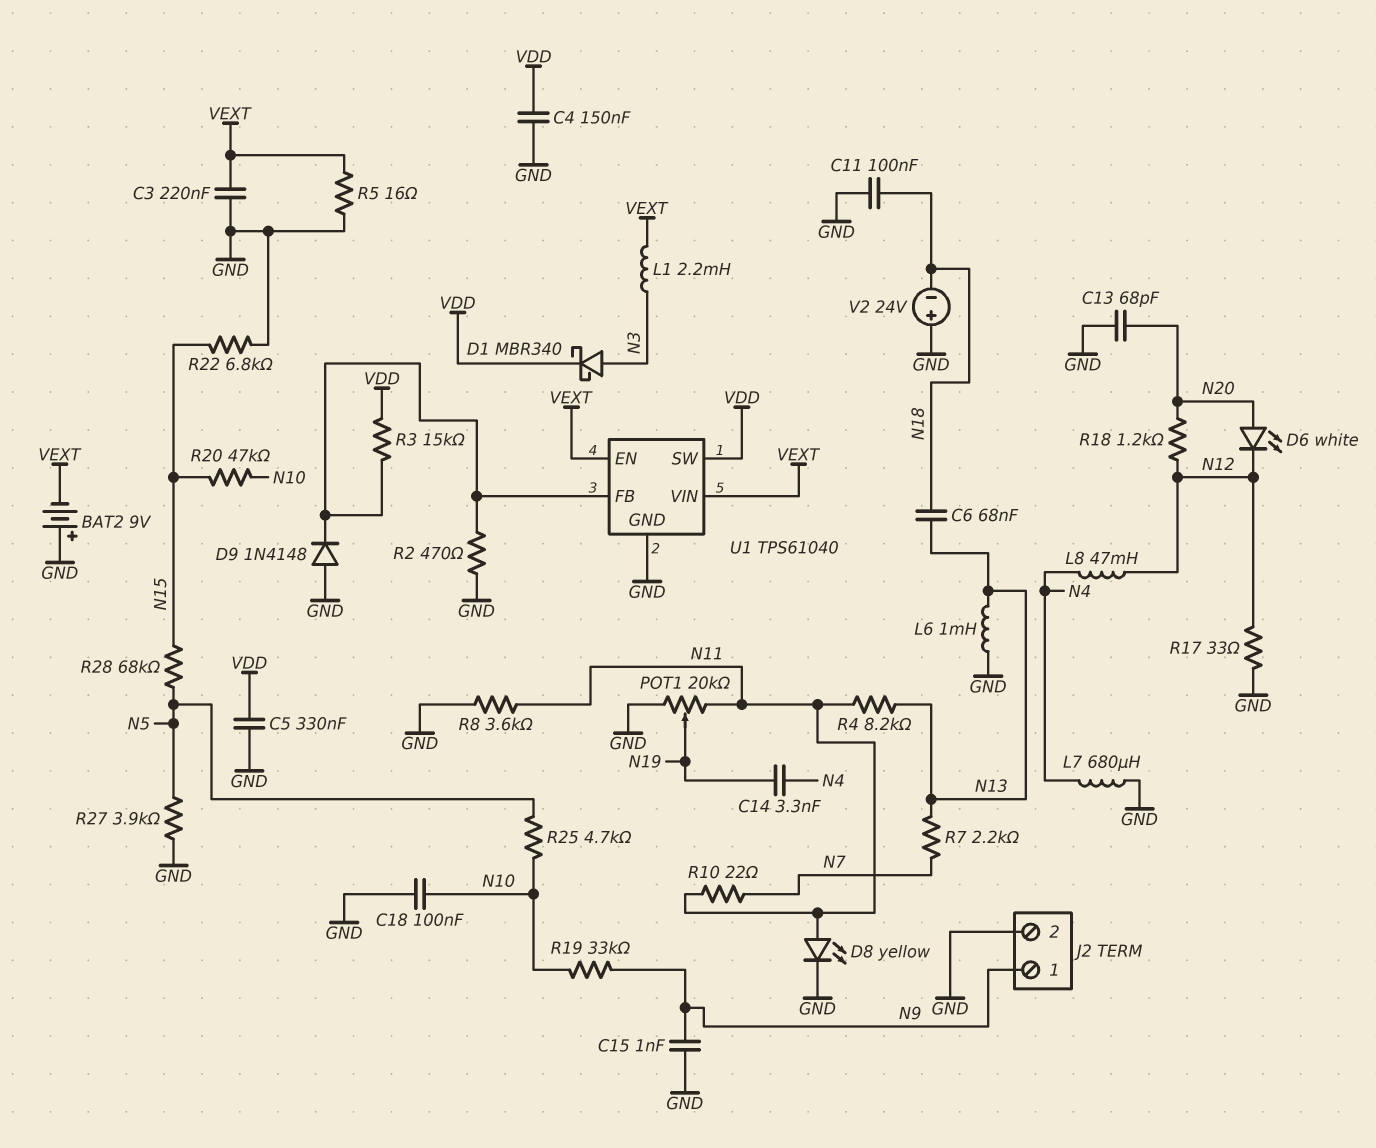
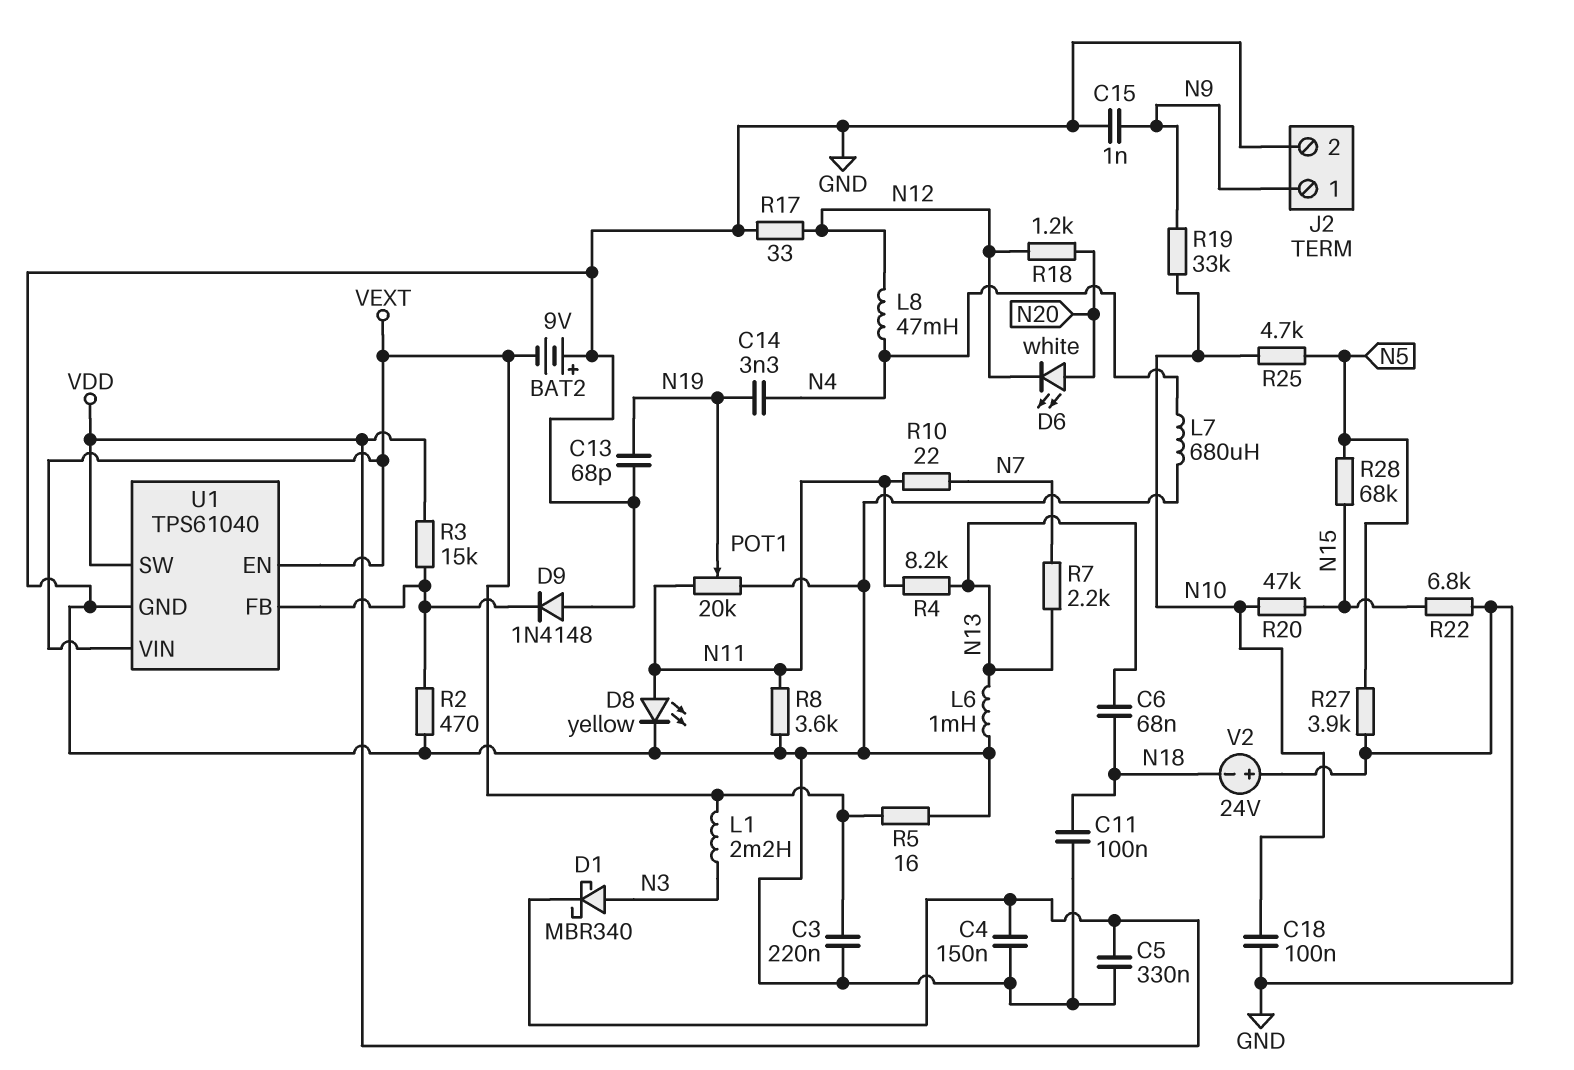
C13: 68pF (GND, N20) -> 68pF (GND, N19)

